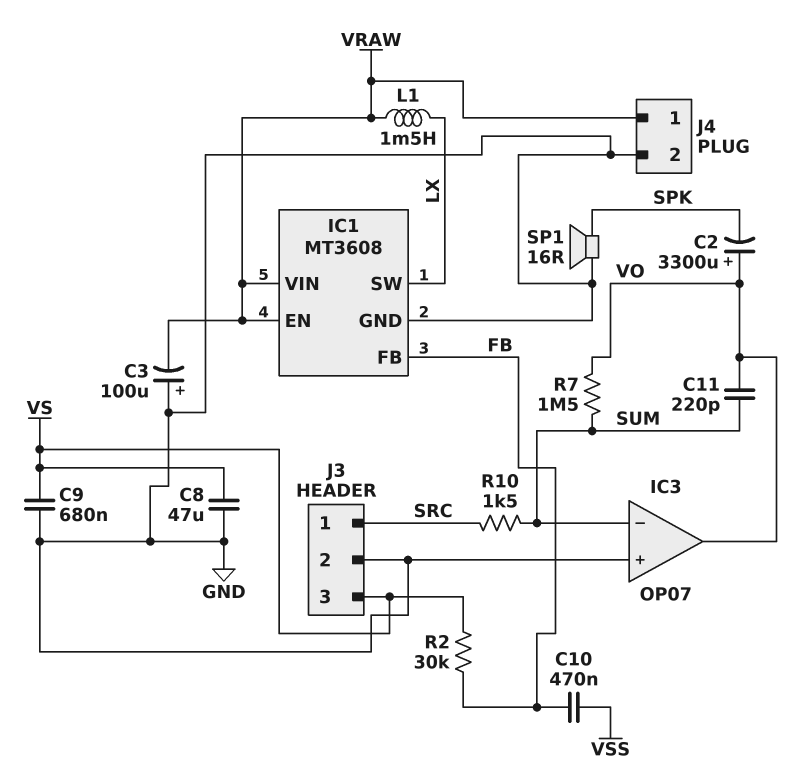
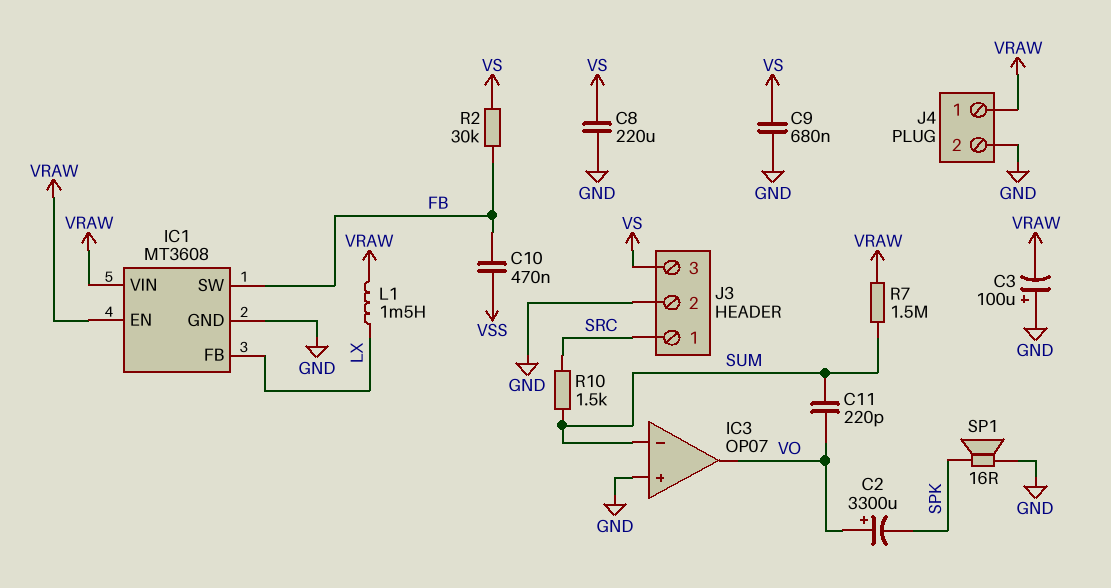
C8: 47uF (GND, VS) -> 220uF (GND, VS)
IC1 pin FB: FB -> LX
IC1 pin SW: LX -> FB
R7: 1.5M (SUM, VO) -> 1.5M (SUM, VRAW)

